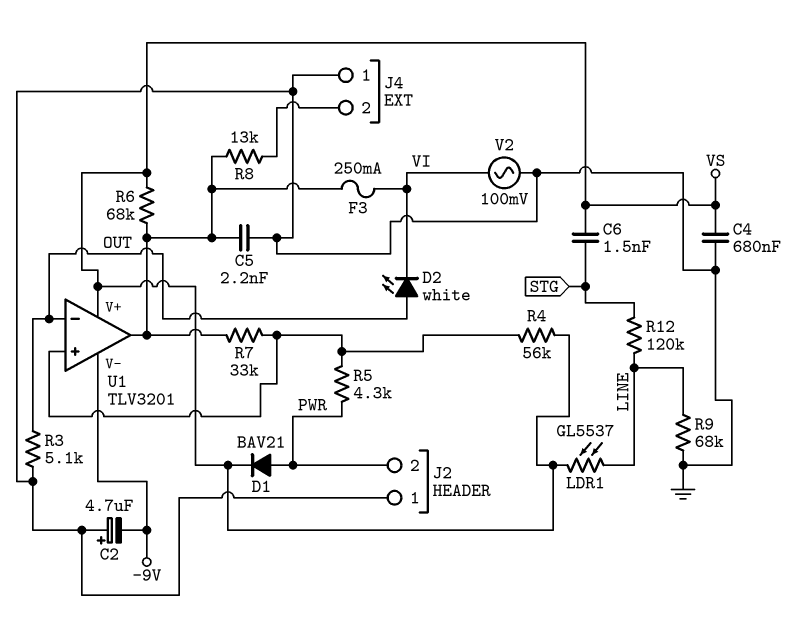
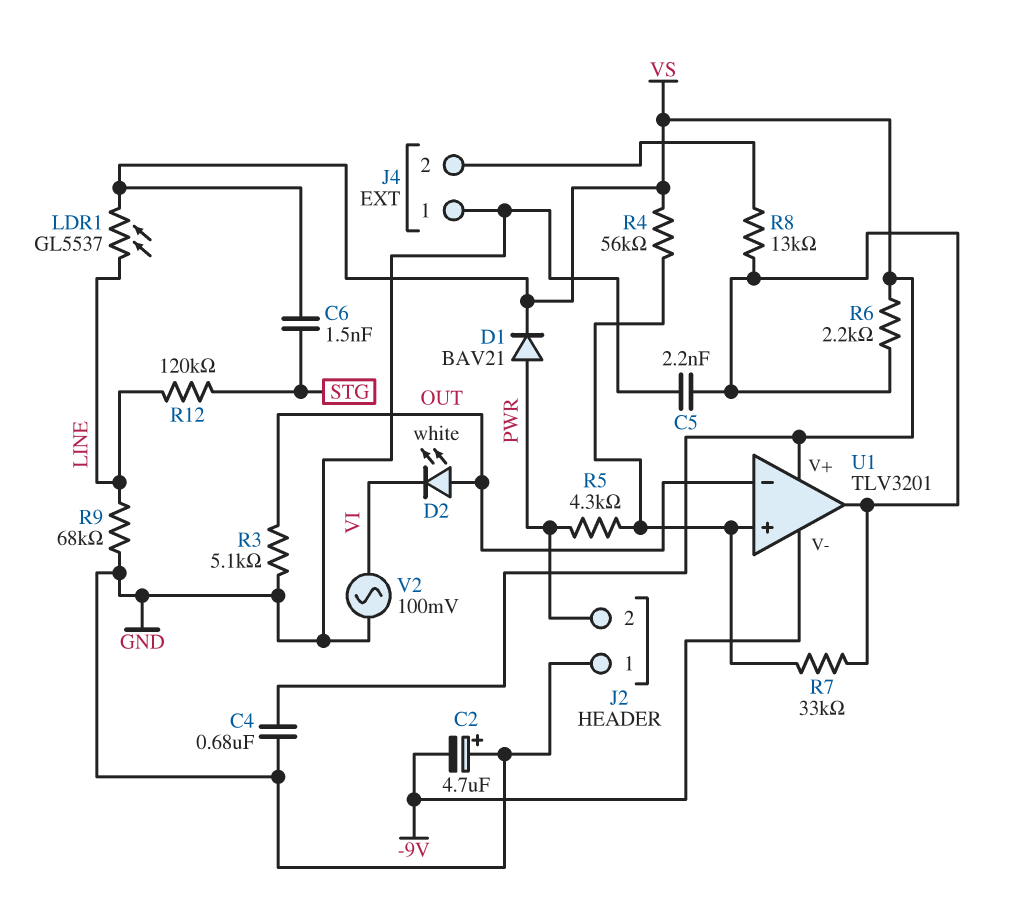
F3: 250mA (U1/out, VI) -> none
R6: 68k (U1/out, VS) -> 2.2k (U1/out, VS)

